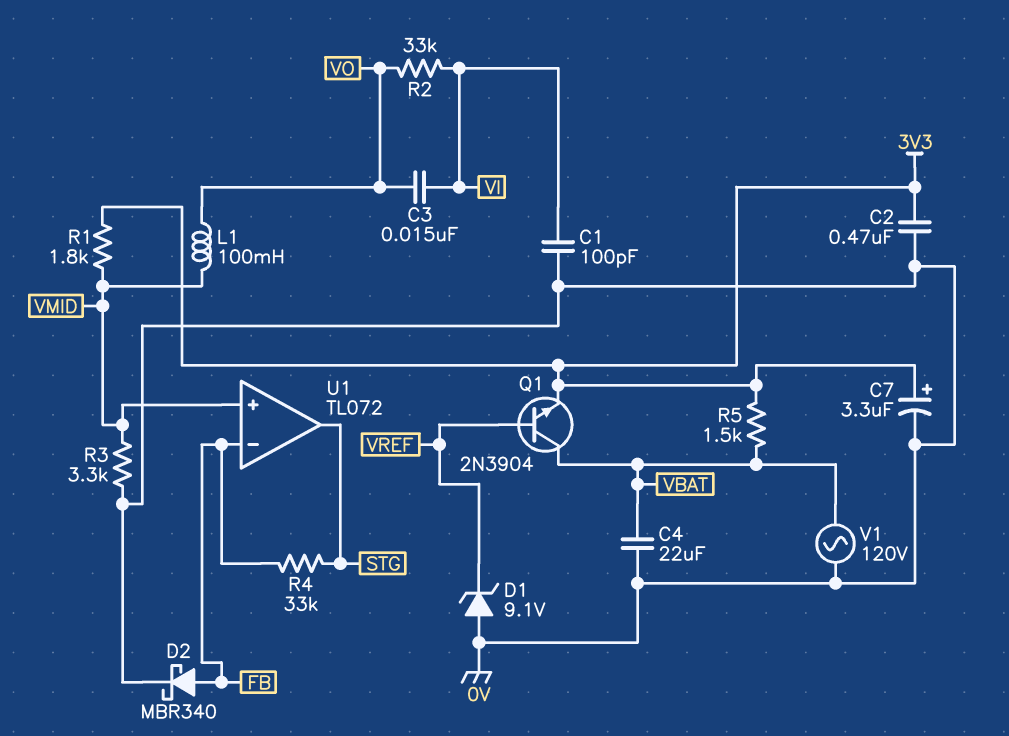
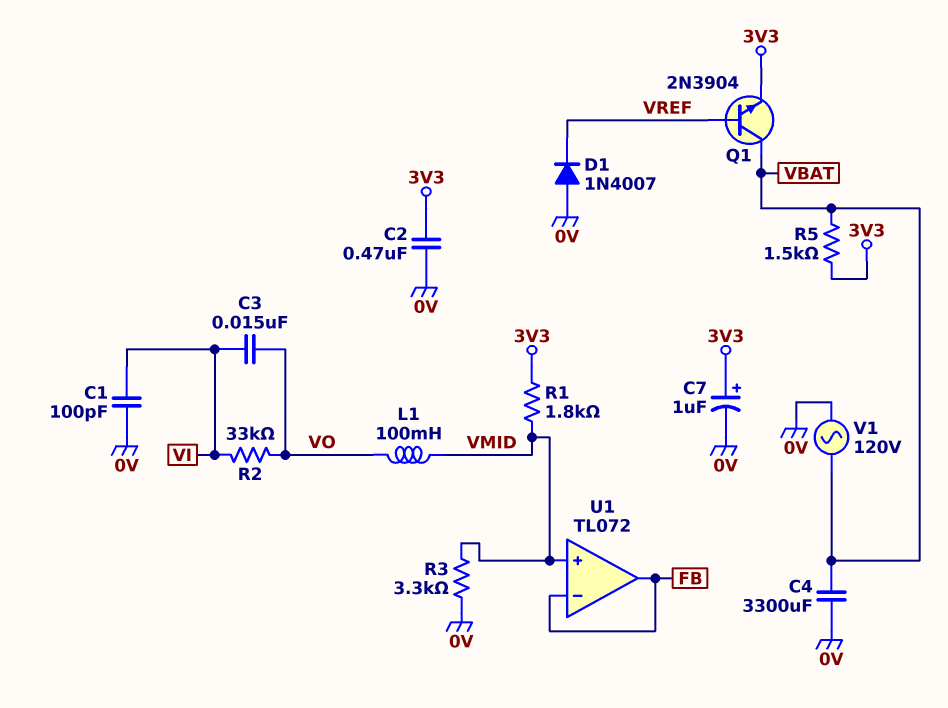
C4: 22uF (0V, VBAT) -> 3300uF (0V, VBAT)
C7: 3.3uF (plus 3V3, minus 0V) -> 1uF (plus 3V3, minus 0V)
D1: zener 9.1V (A 0V, K VREF) -> diode 1N4007 (A 0V, K VREF)
D2: schottky MBR340 (A FB, K 0V) -> none
R4: 33k (FB, STG) -> none
U1 pin out: STG -> FB

